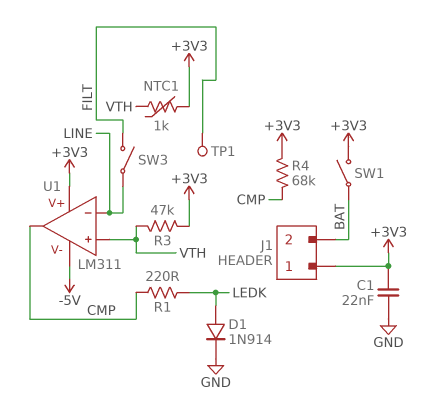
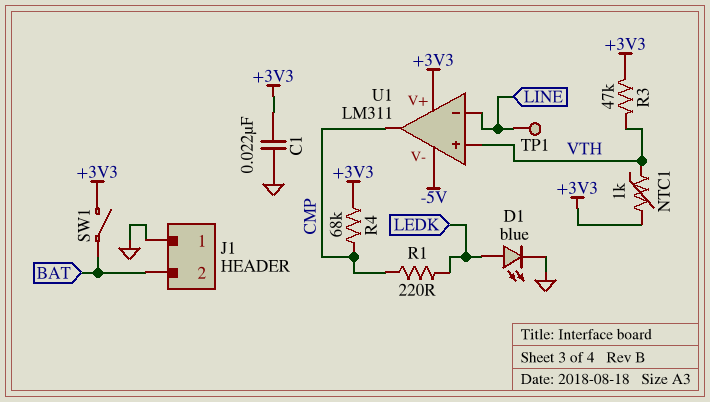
D1: diode 1N914 (A LEDK, K GND) -> LED blue (A LEDK, K GND)
J1 pin 1: +3V3 -> GND
SW3: switch (FILT, LINE) -> none
TP1: test point (FILT) -> test point (LINE)

